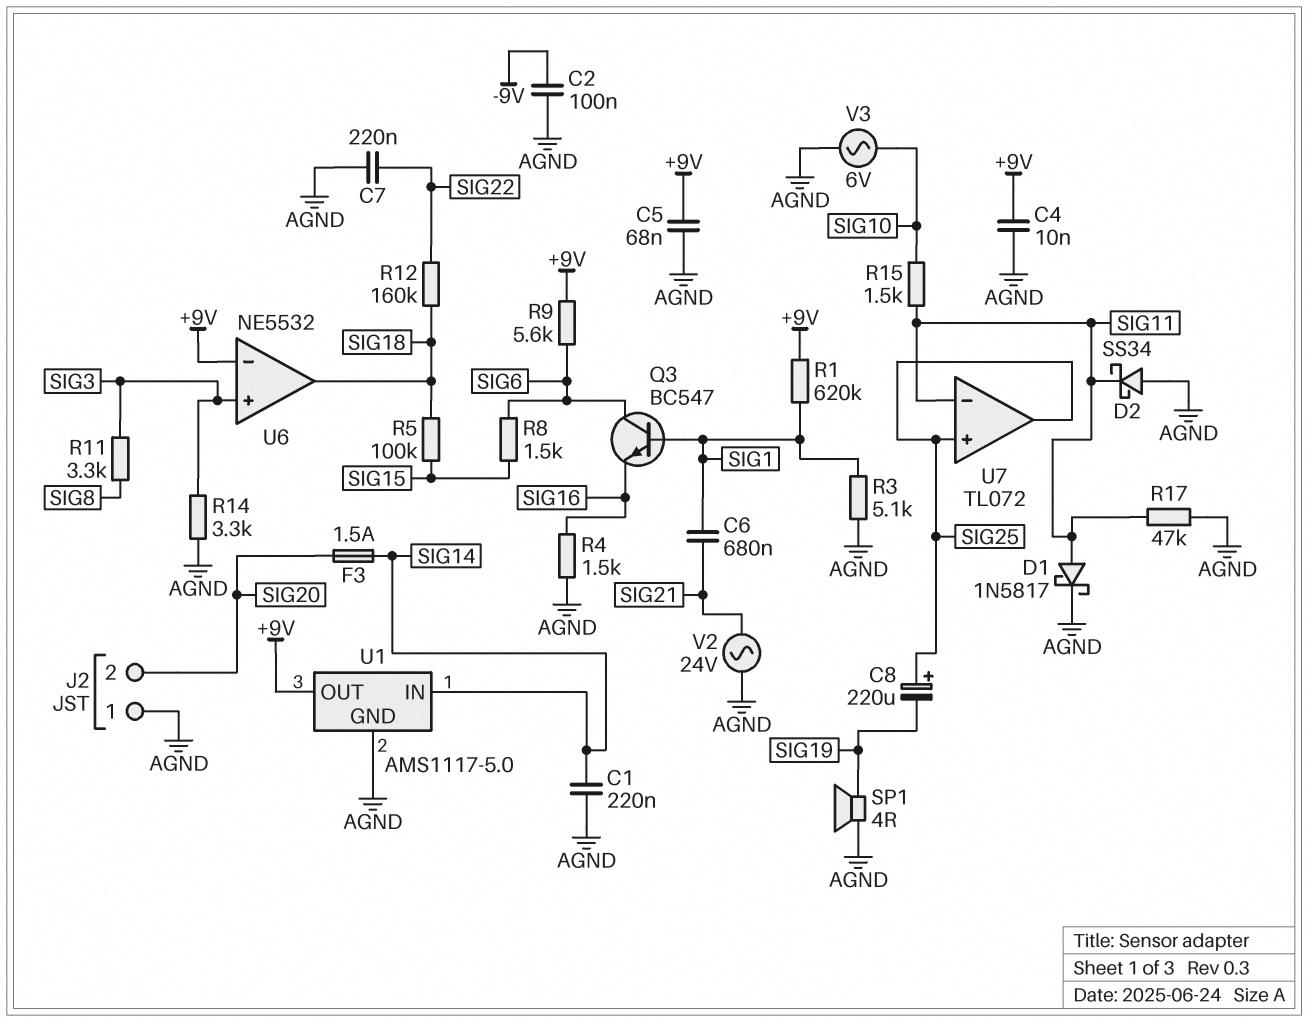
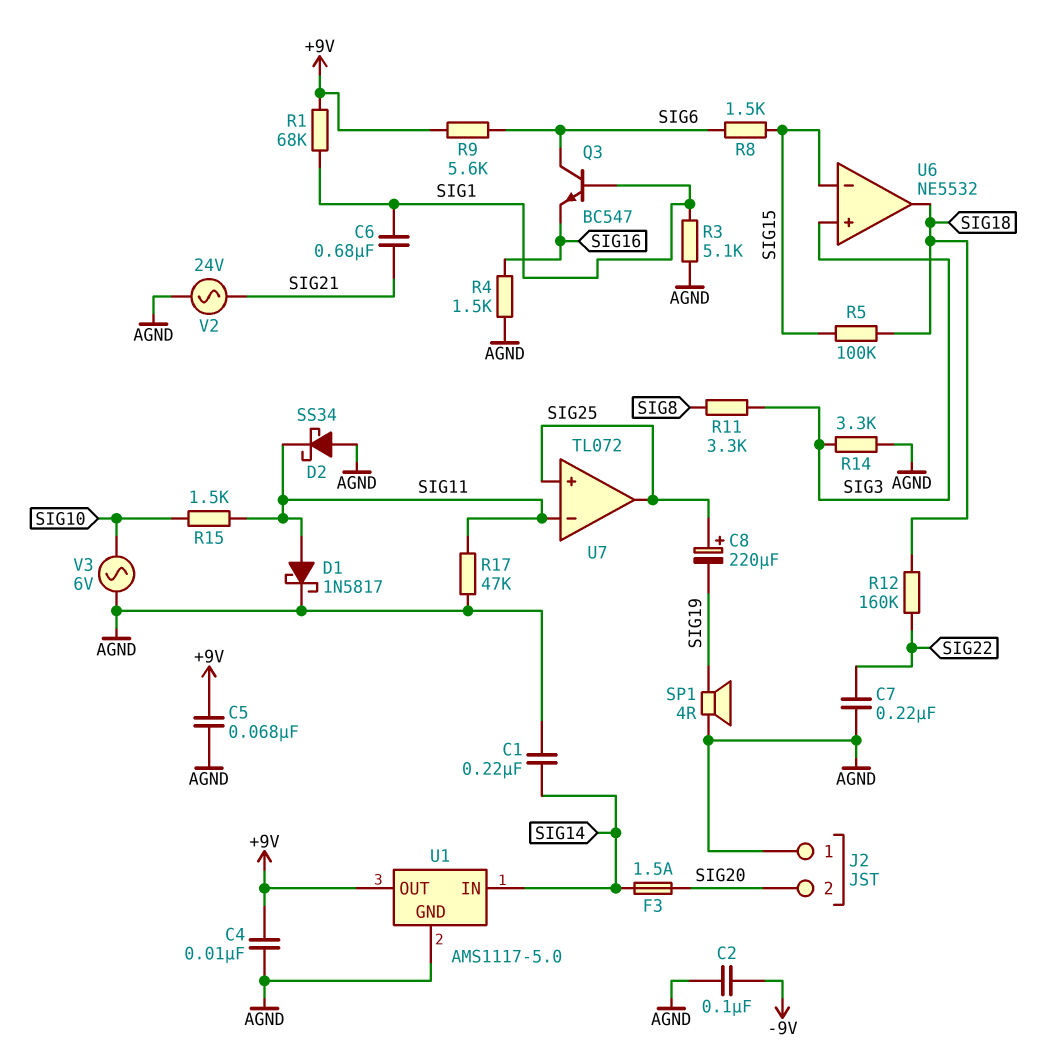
R1: 620k (+9V, SIG1) -> 68k (+9V, SIG1)
U6 pin in-: +9V -> SIG15

